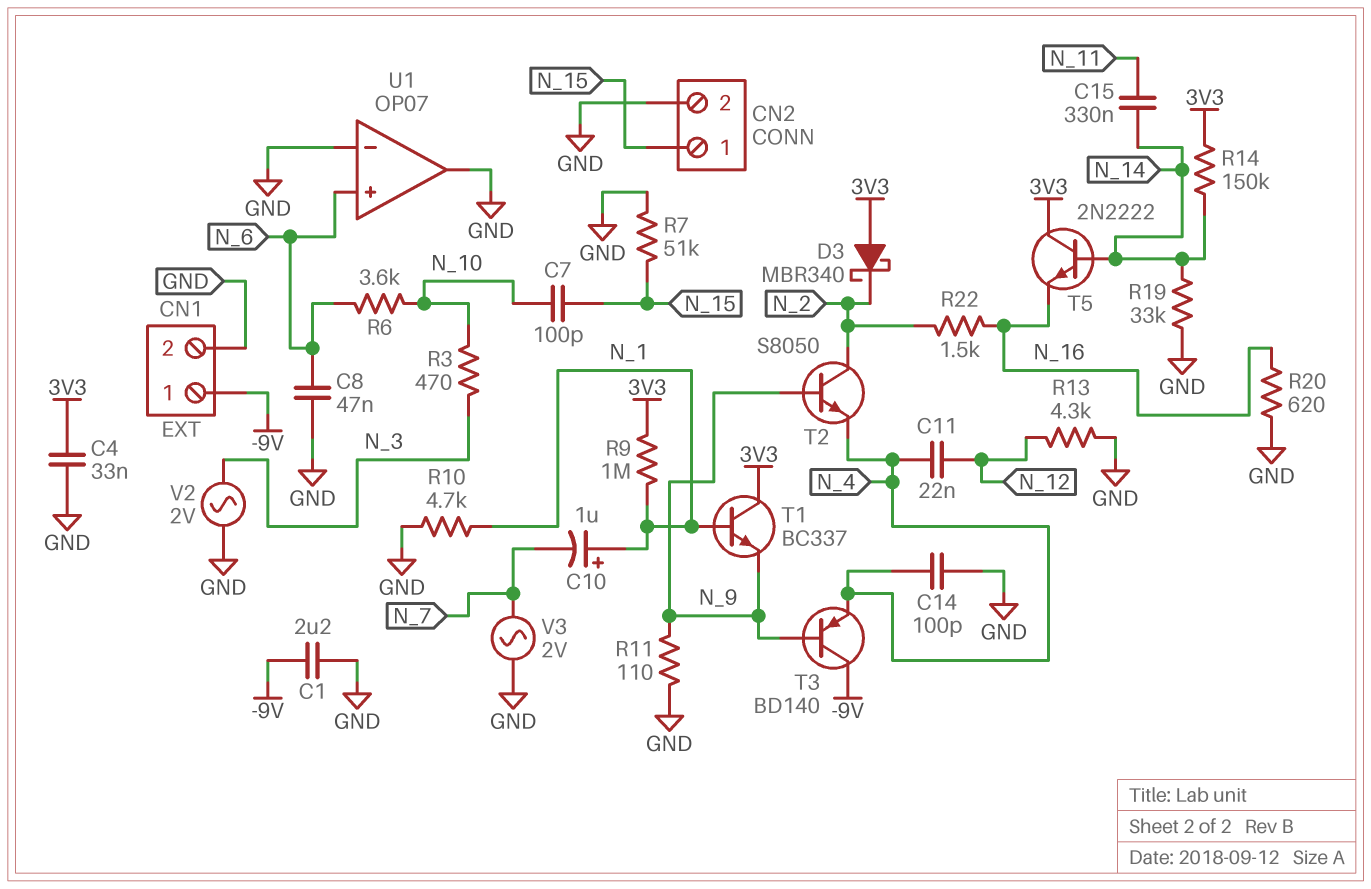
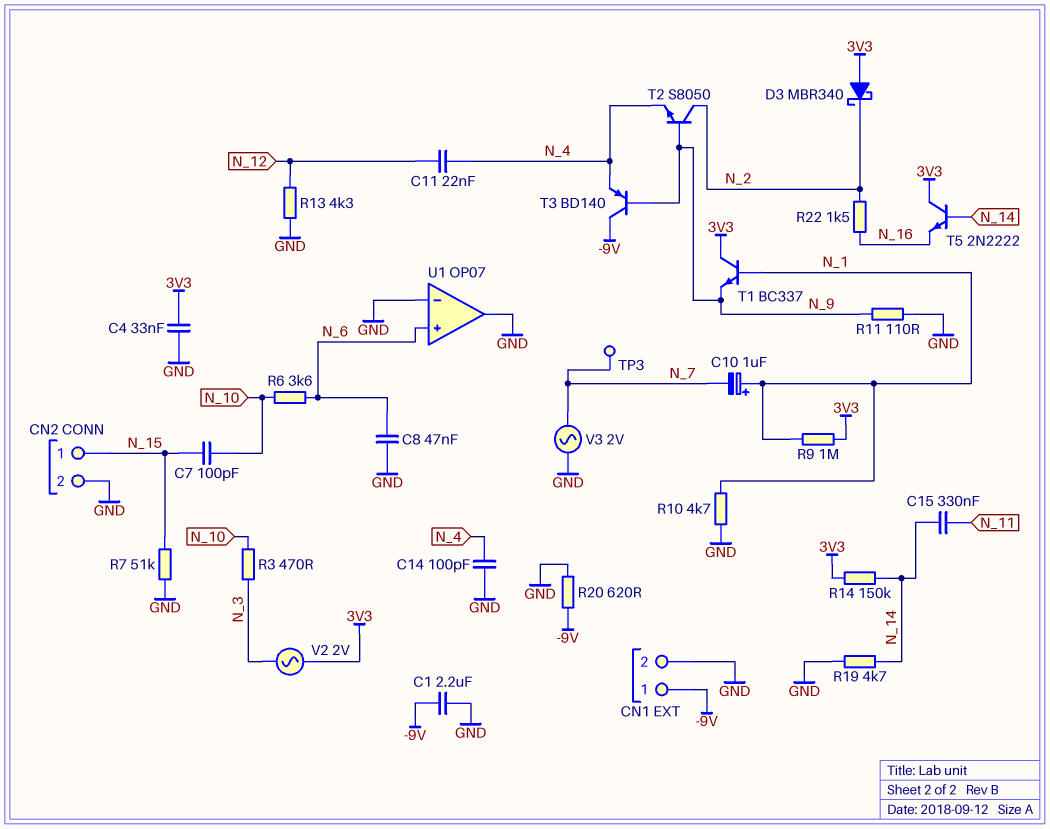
R19: 33k (GND, N_14) -> 4.7k (GND, N_14)
R20: 620 (GND, N_16) -> 620 (-9V, GND)
TP3: none -> test point (N_7)
V2: AC 2V (GND, N_3) -> AC 2V (3V3, N_3)

